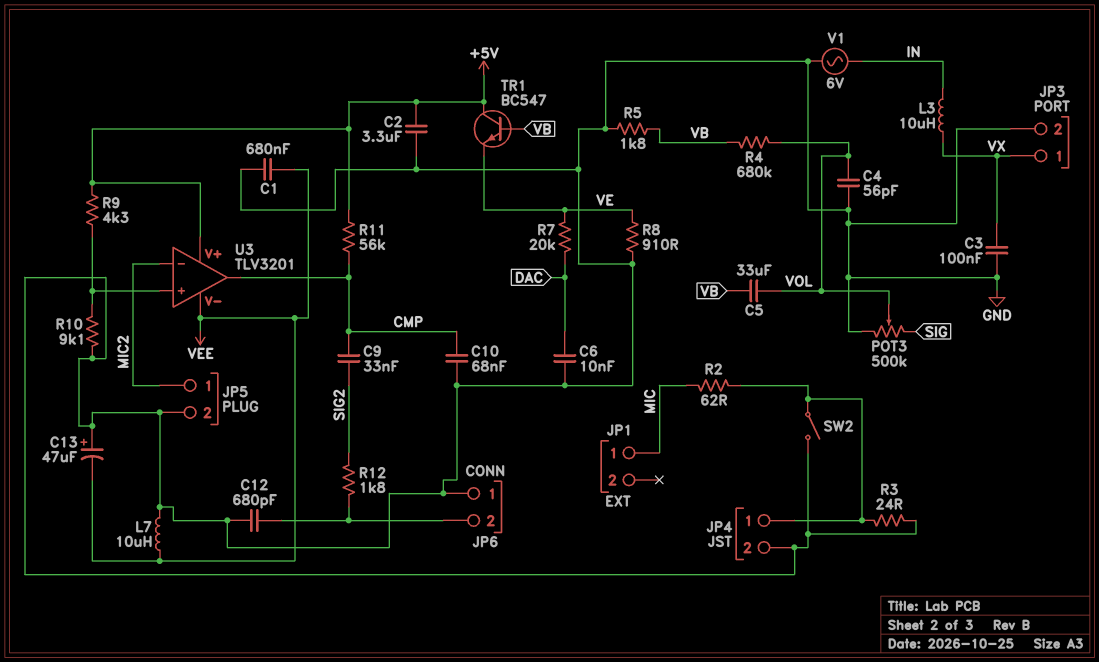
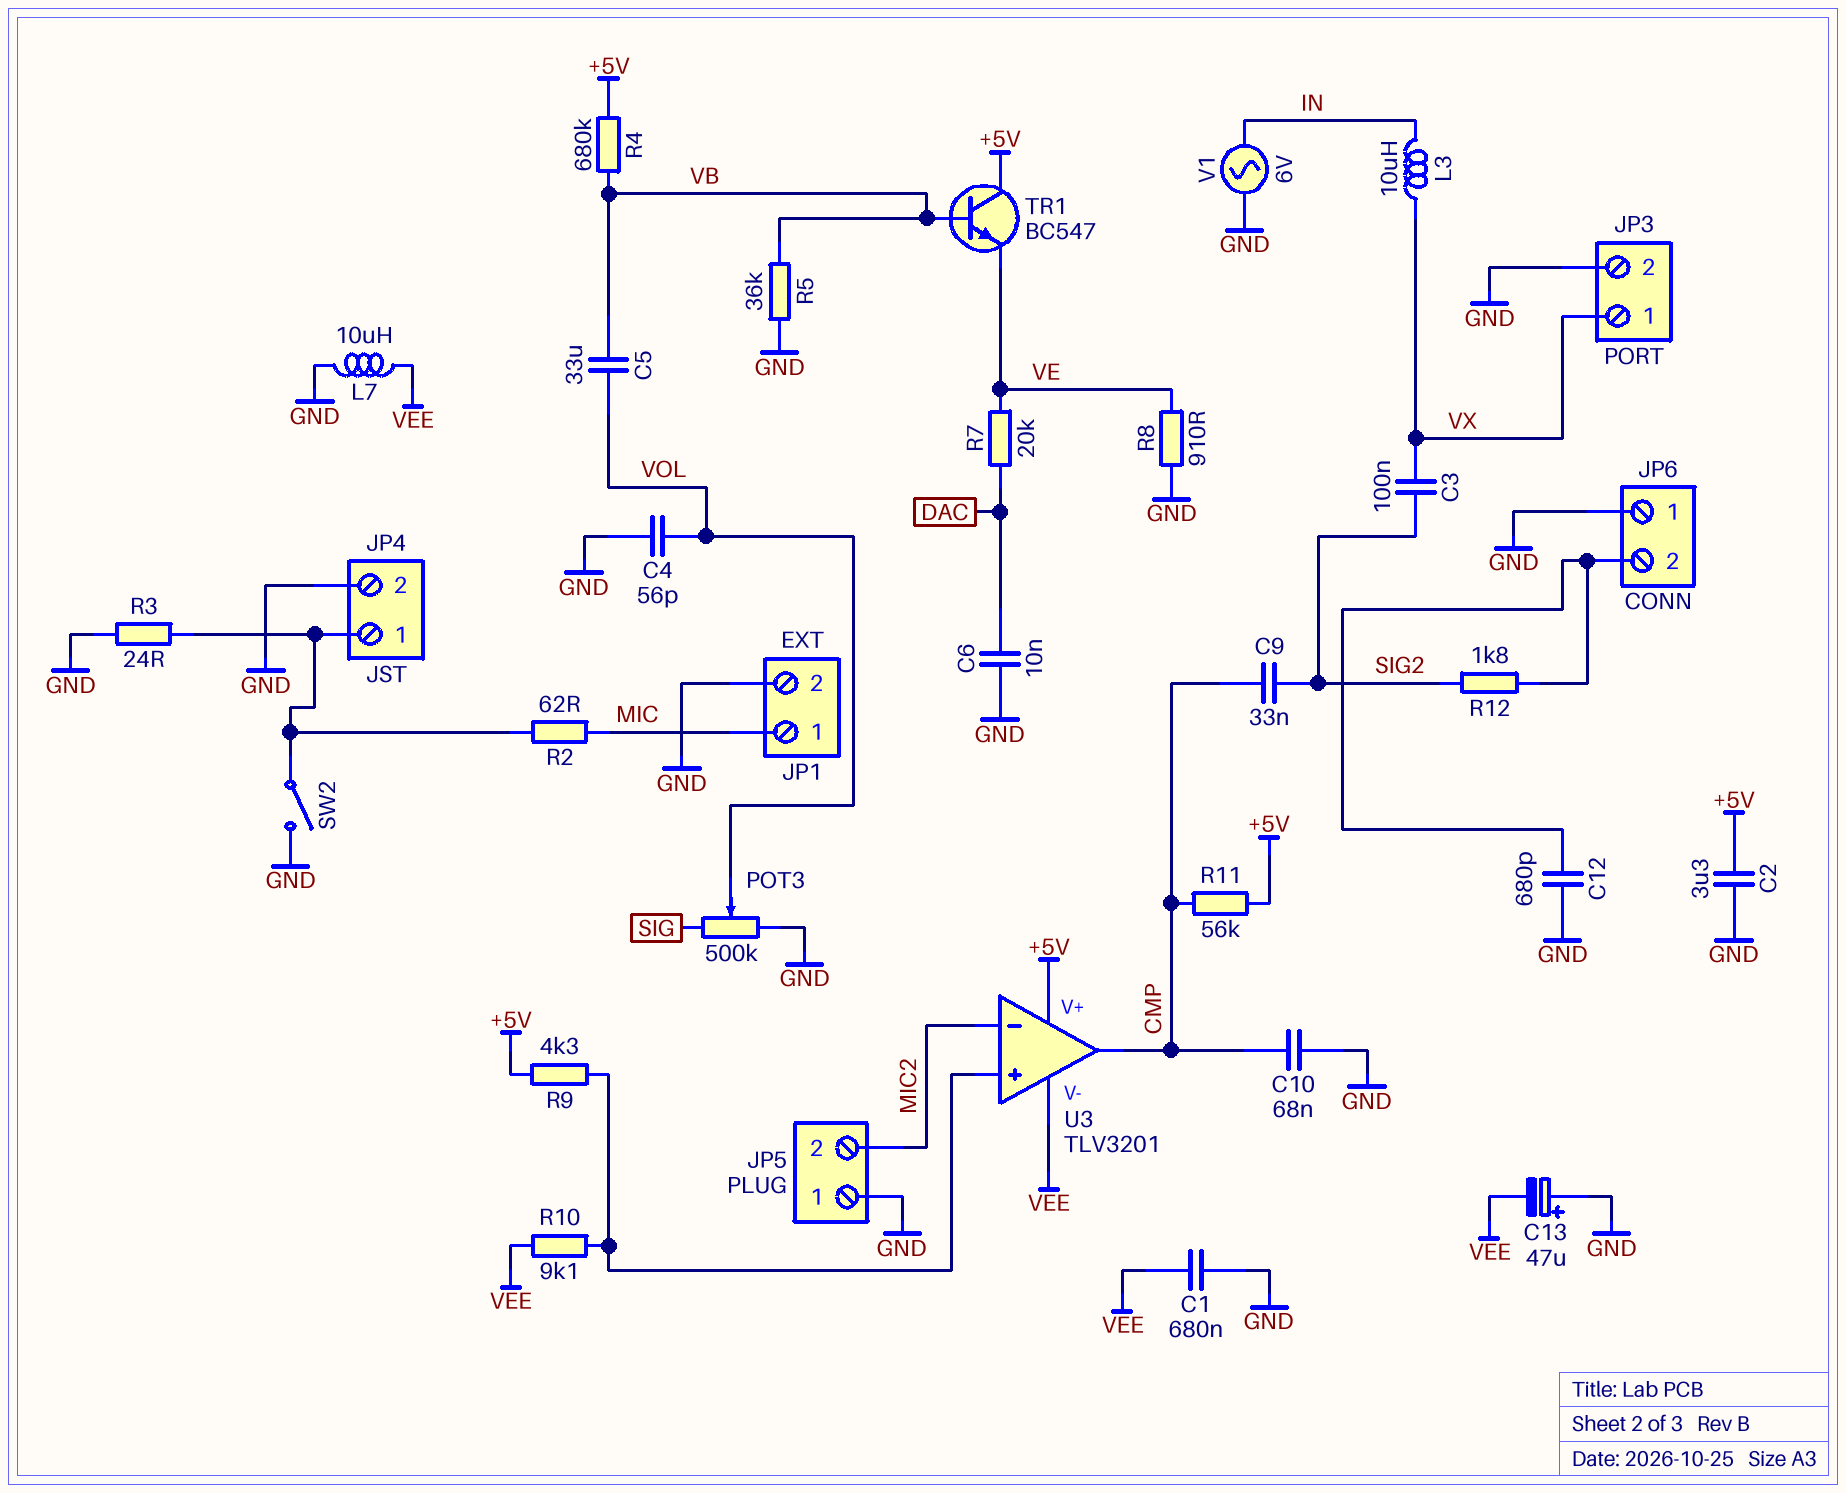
C3: 100nF (GND, VX) -> 100nF (SIG2, VX)
JP1 pin 2: none -> GND
JP5 pin 1: MIC2 -> GND
JP5 pin 2: GND -> MIC2
R4: 680k (VB, VOL) -> 680k (+5V, VB)
R5: 1.8k (GND, VB) -> 36k (GND, VB)
R10: 9.1k (GND, U3/in+) -> 9.1k (U3/in+, VEE)

